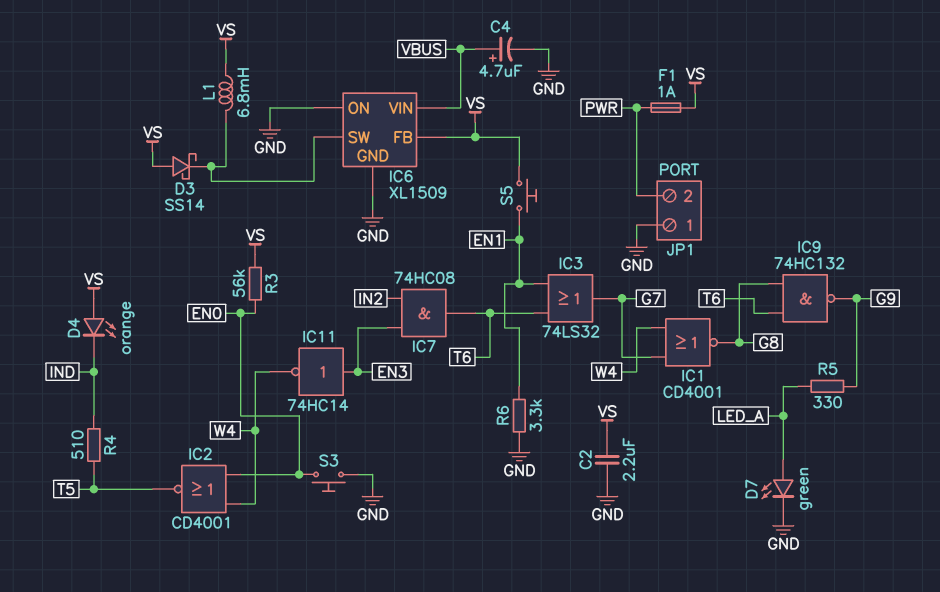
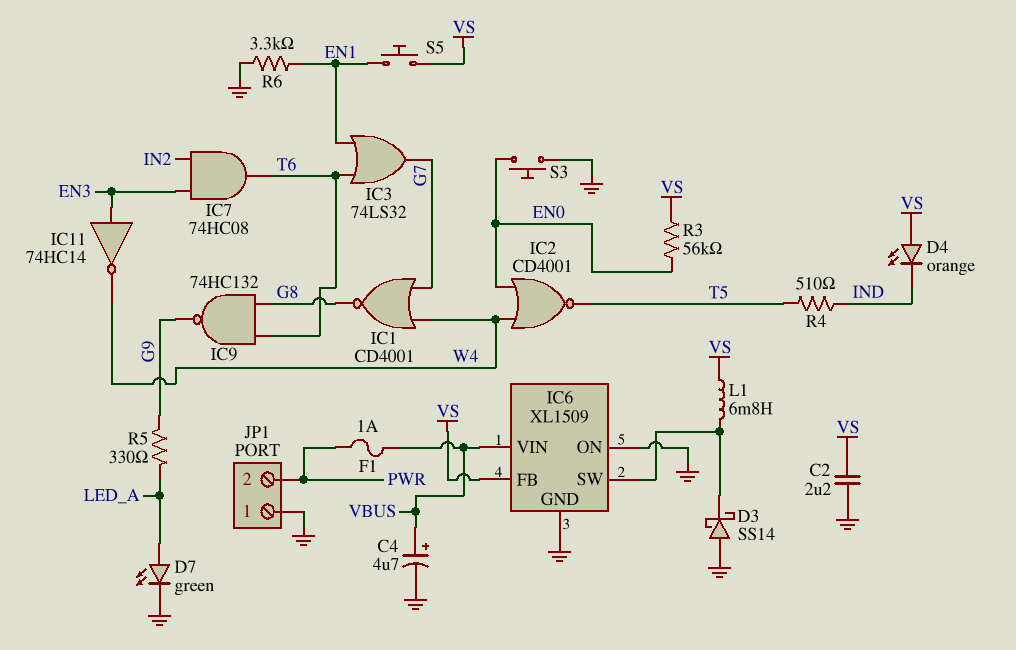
D3: schottky SS14 (A VS, K IC6/SW) -> schottky SS14 (A GND, K IC6/SW)
F1: 1A (PWR, VS) -> 1A (PWR, VBUS)

